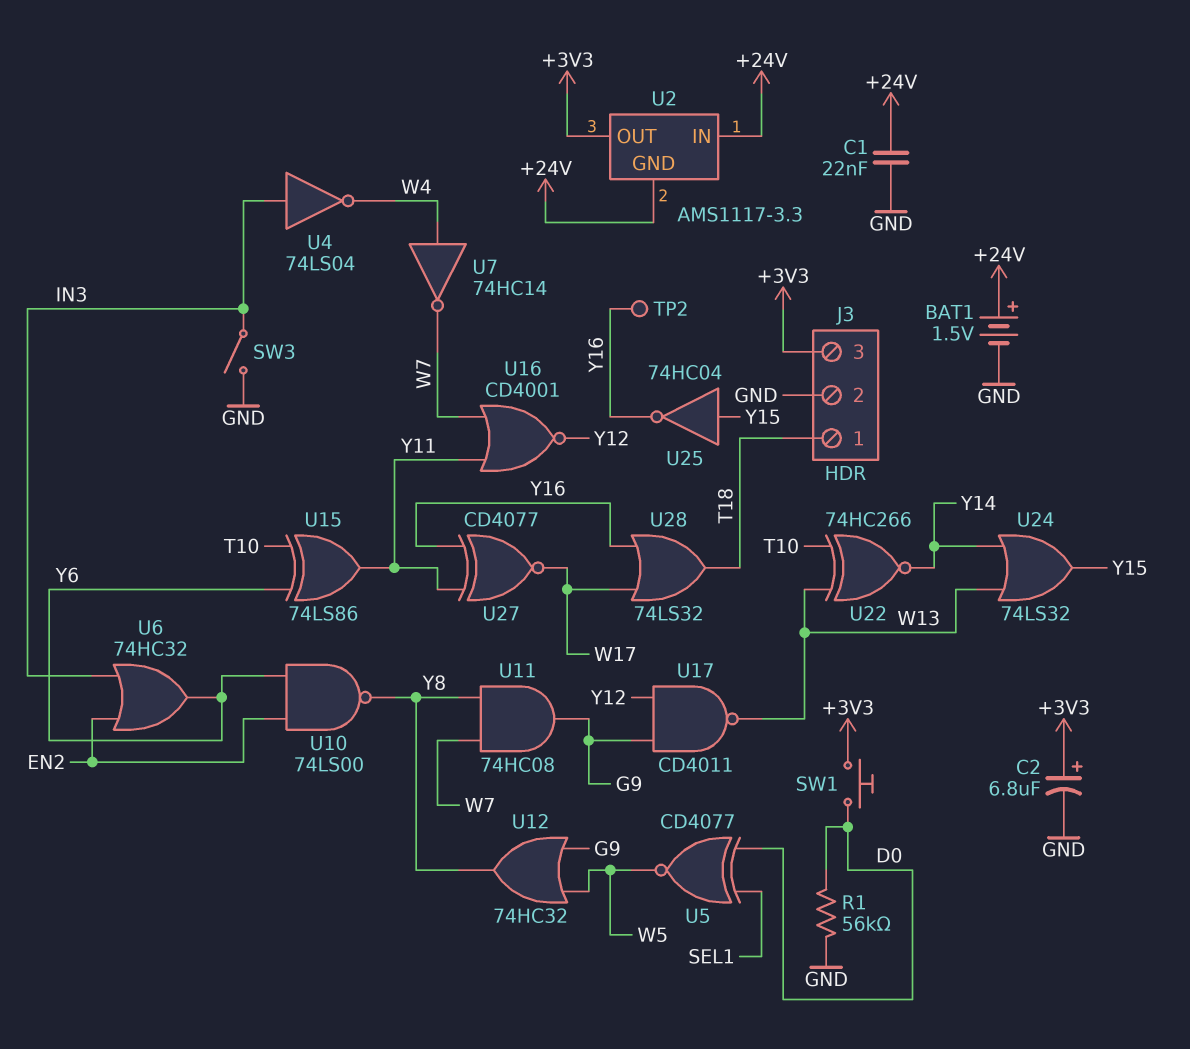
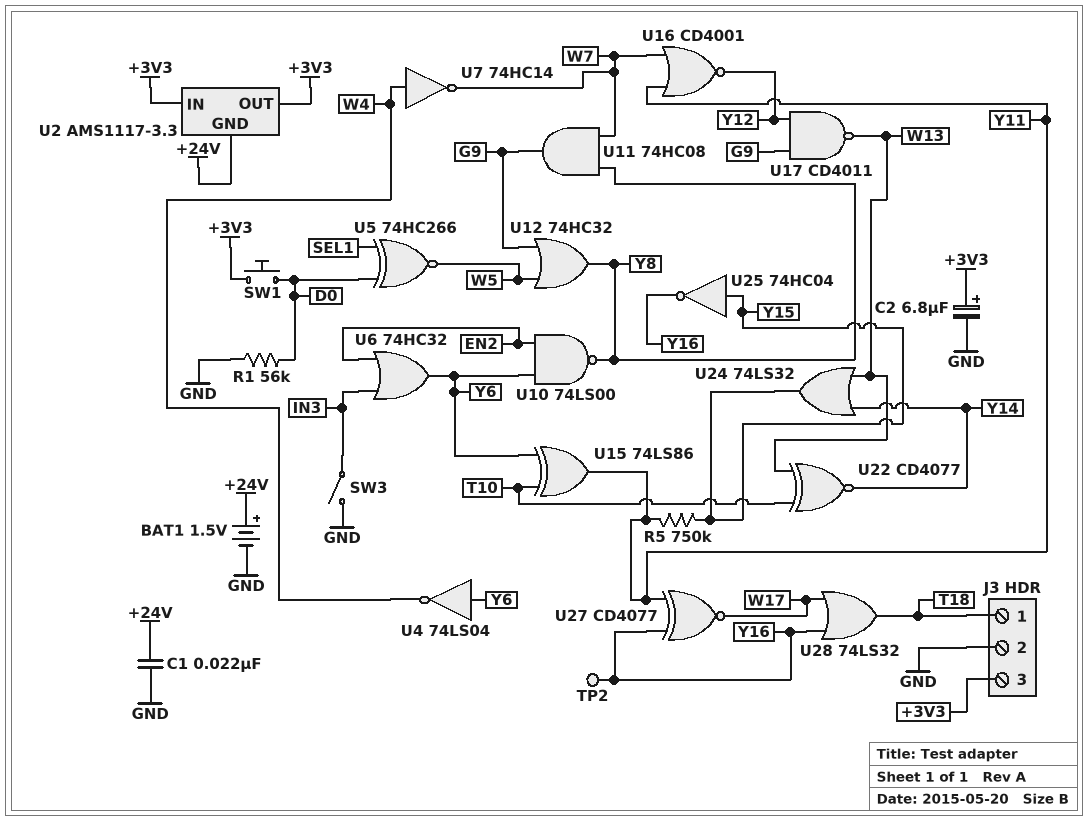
R5: none -> 750k (Y11, Y15)
U2 pin IN: +24V -> +3V3
U4: NOT 74LS04 (in IN3, out W4) -> NOT 74LS04 (in Y6, out W4)
U5: XNOR CD4077 (in D0, in SEL1, out W5) -> XNOR 74HC266 (in D0, in SEL1, out W5)
U22: XNOR 74HC266 (in T10, in W13, out Y14) -> XNOR CD4077 (in T10, in W13, out Y14)

